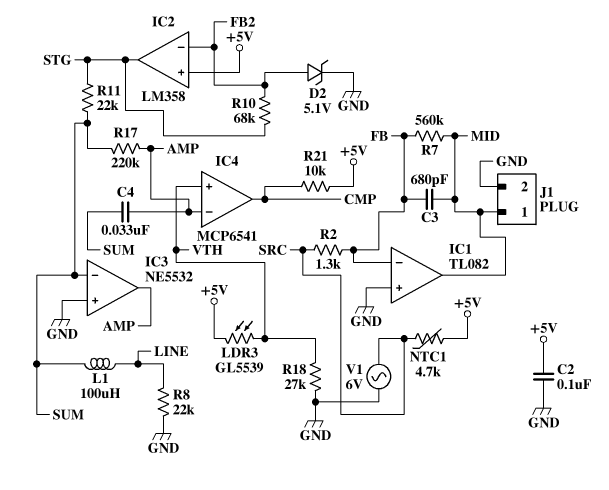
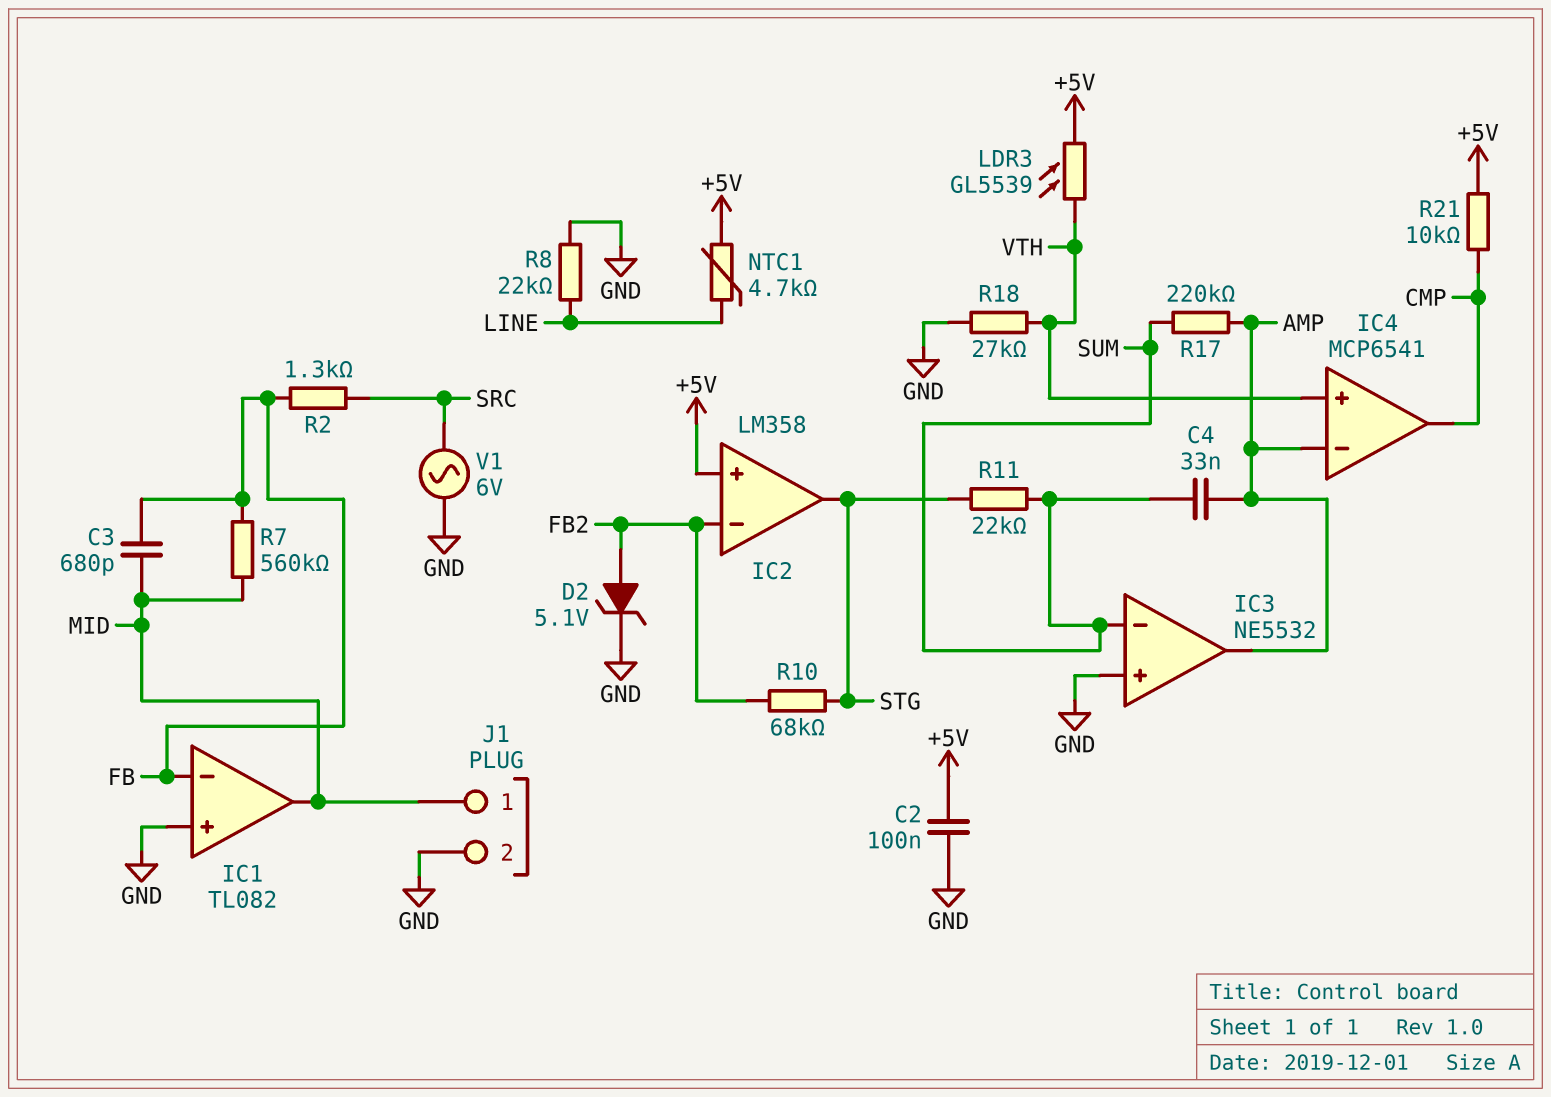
L1: 100uH (LINE, SUM) -> none
NTC1: 4.7k (+5V, SRC) -> 4.7k (+5V, LINE)

